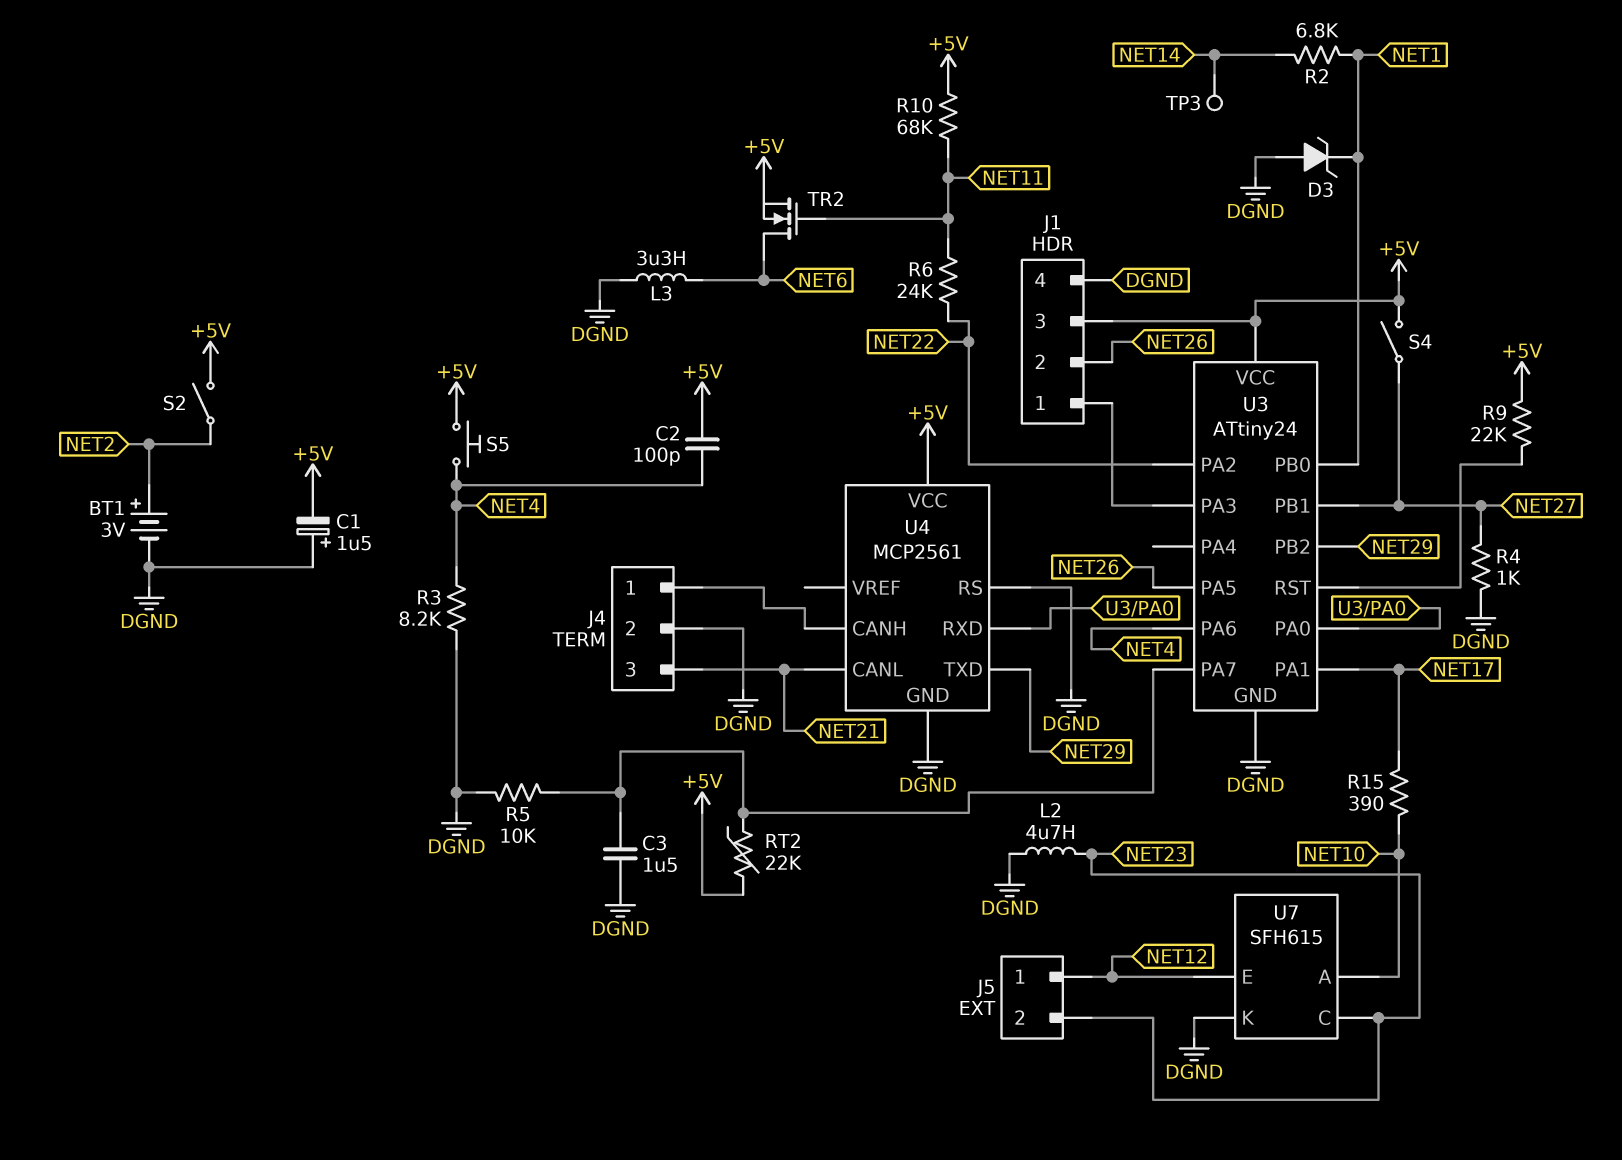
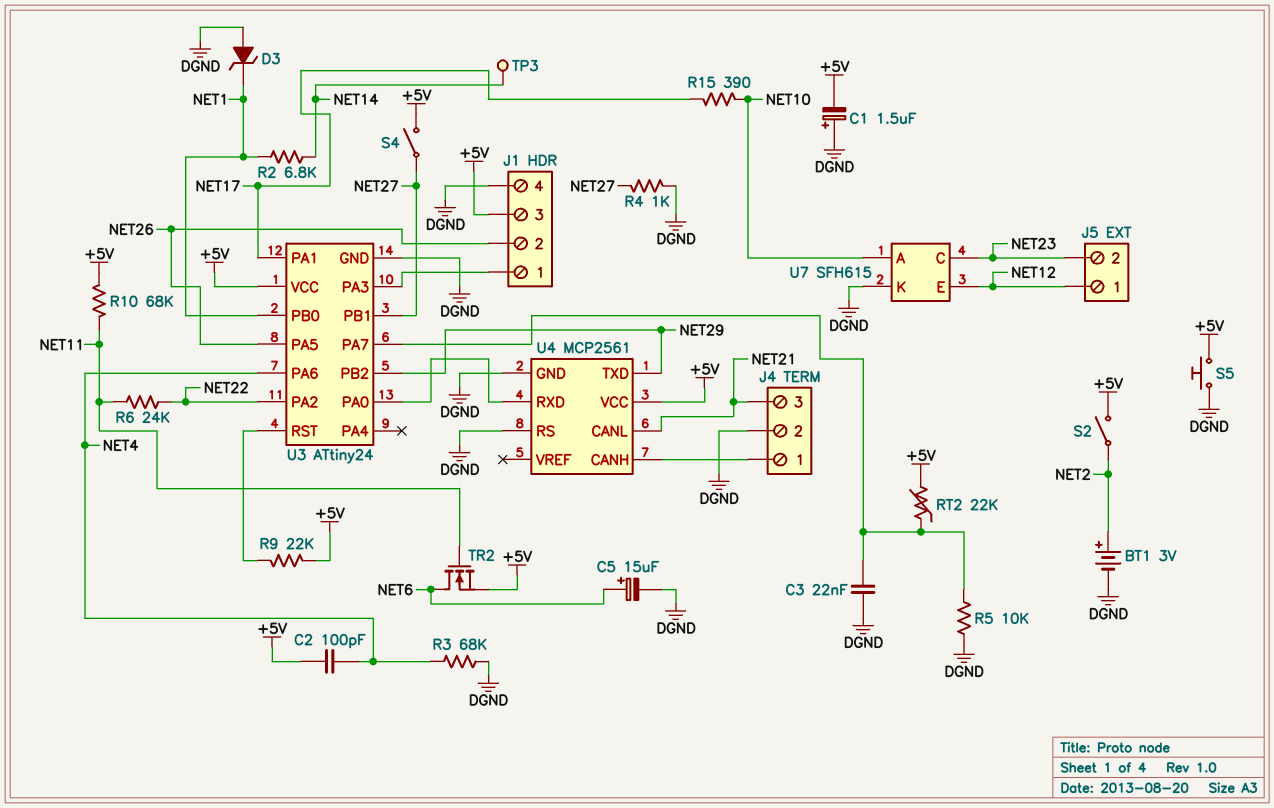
C3: 1.5uF (DGND, U3/PA7) -> 22nF (DGND, U3/PA7)
C5: none -> 15uF (plus NET6, minus DGND)
L2: 4.7uH (DGND, NET23) -> none
L3: 3.3uH (DGND, NET6) -> none
R3: 8.2k (DGND, NET4) -> 68k (DGND, NET4)
S5: button (+5V, NET4) -> button (+5V, DGND)

